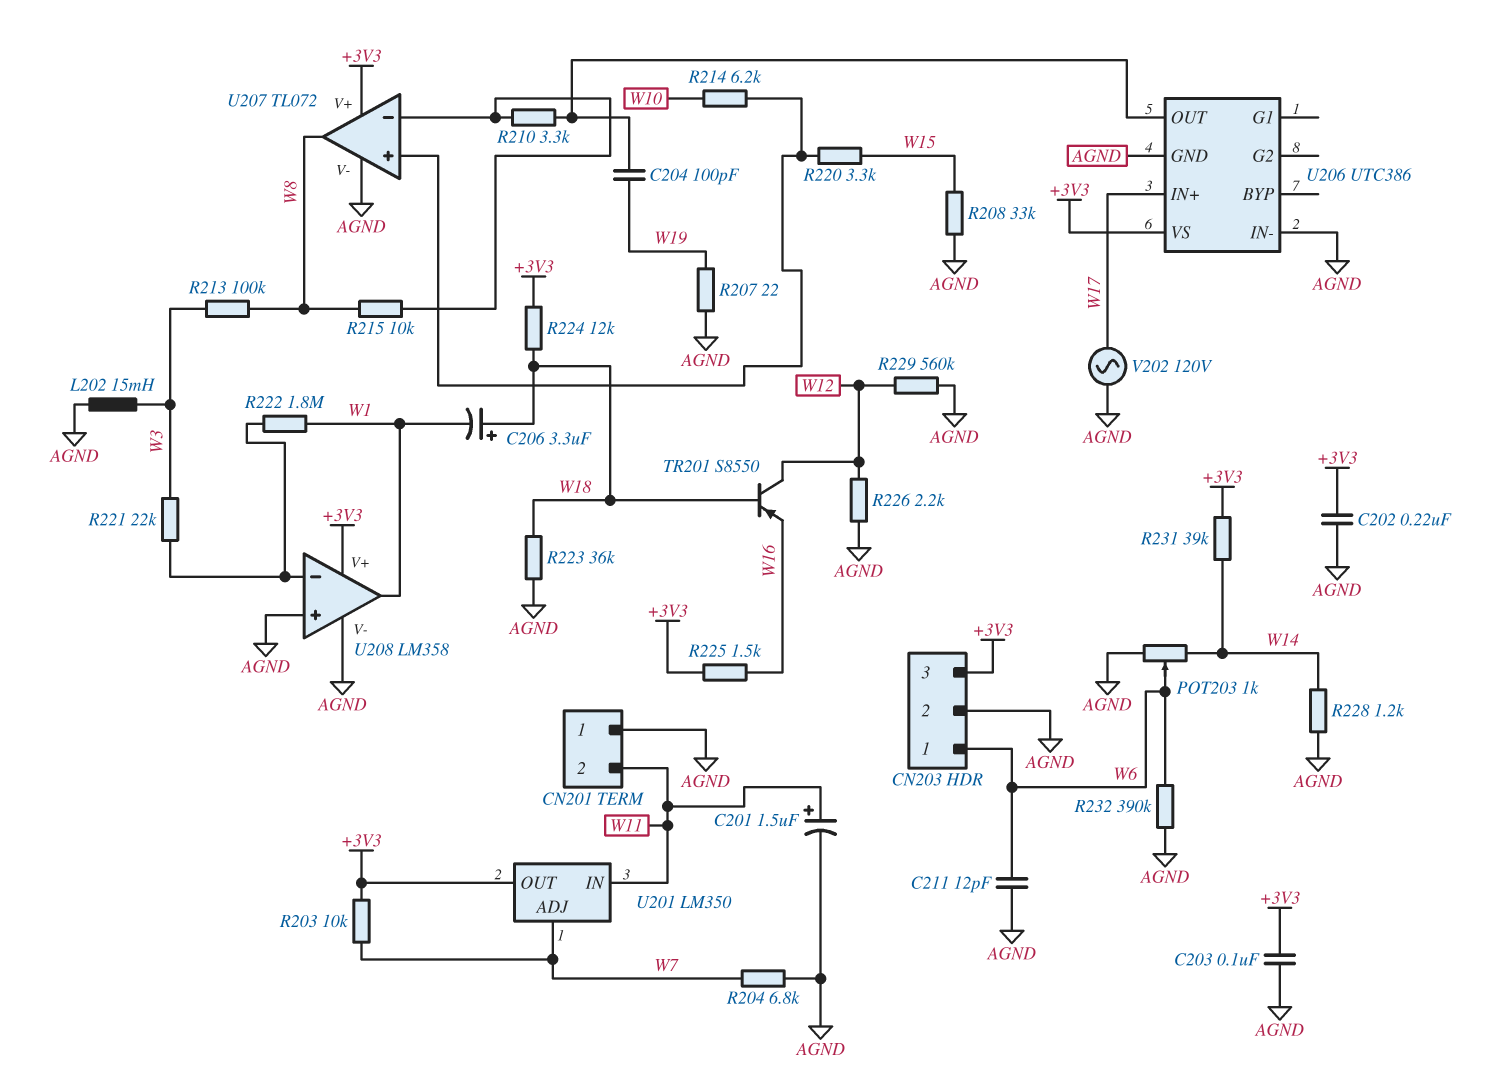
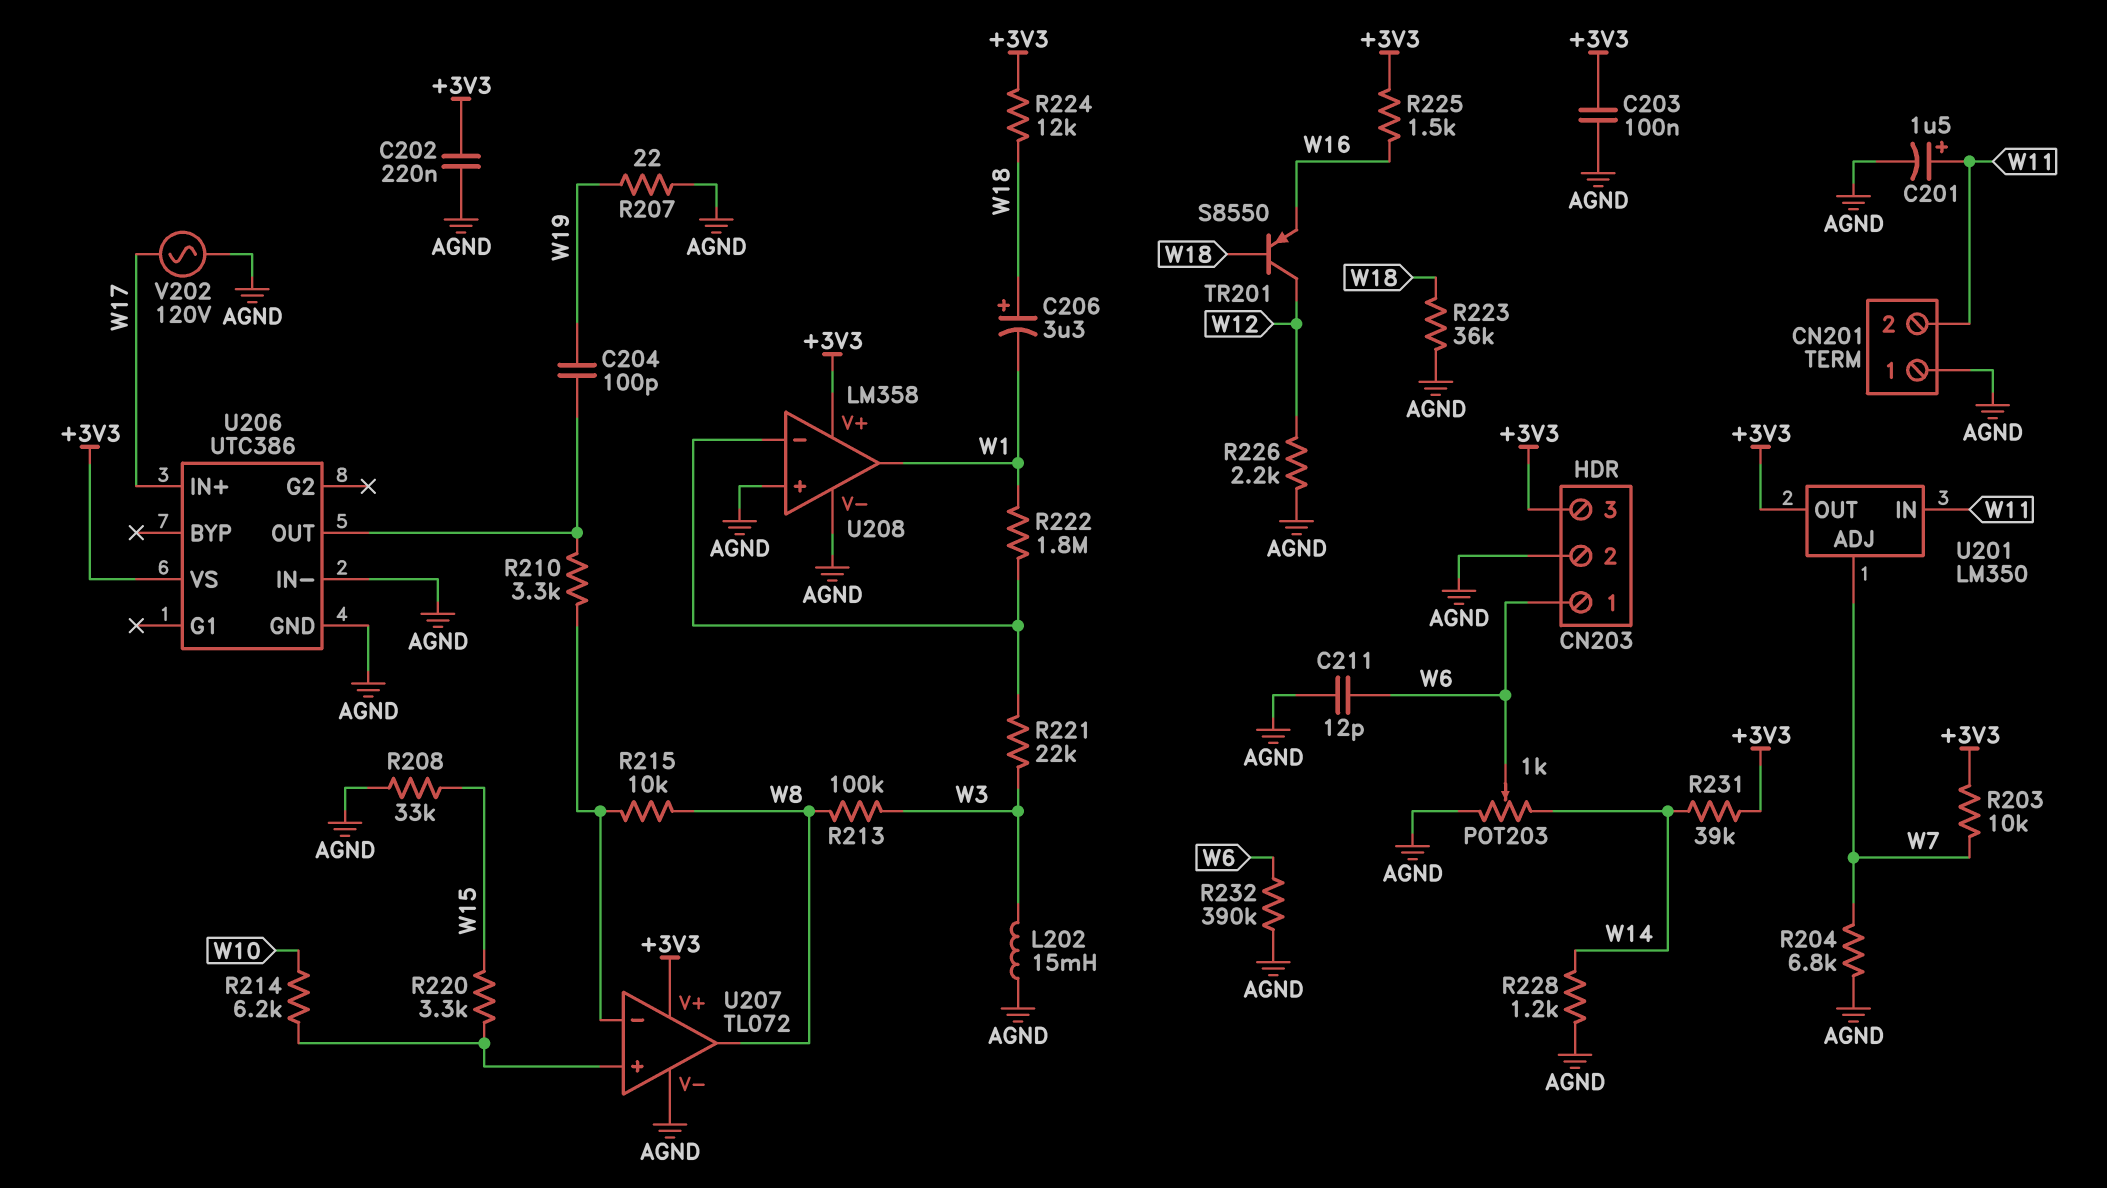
R229: 560k (AGND, W12) -> none

